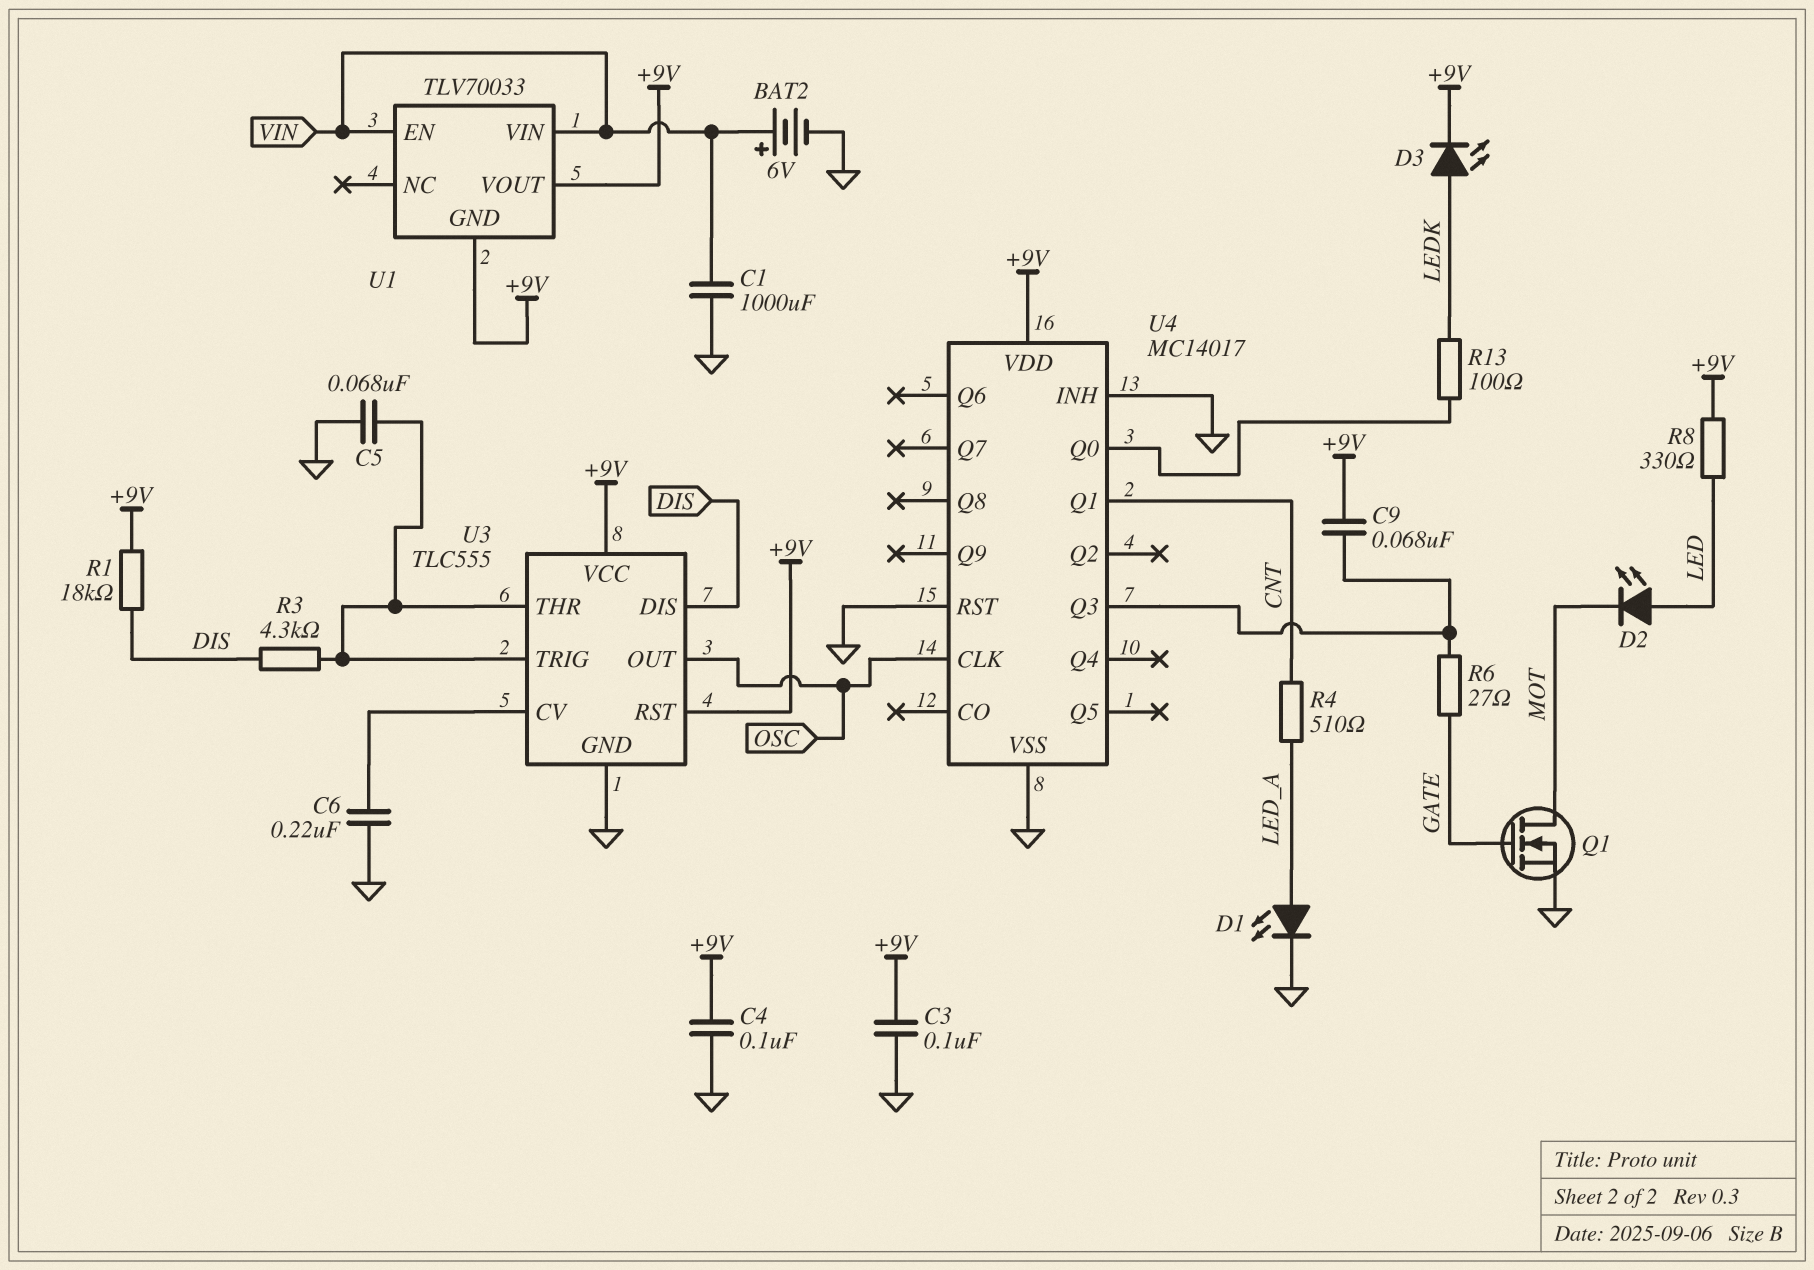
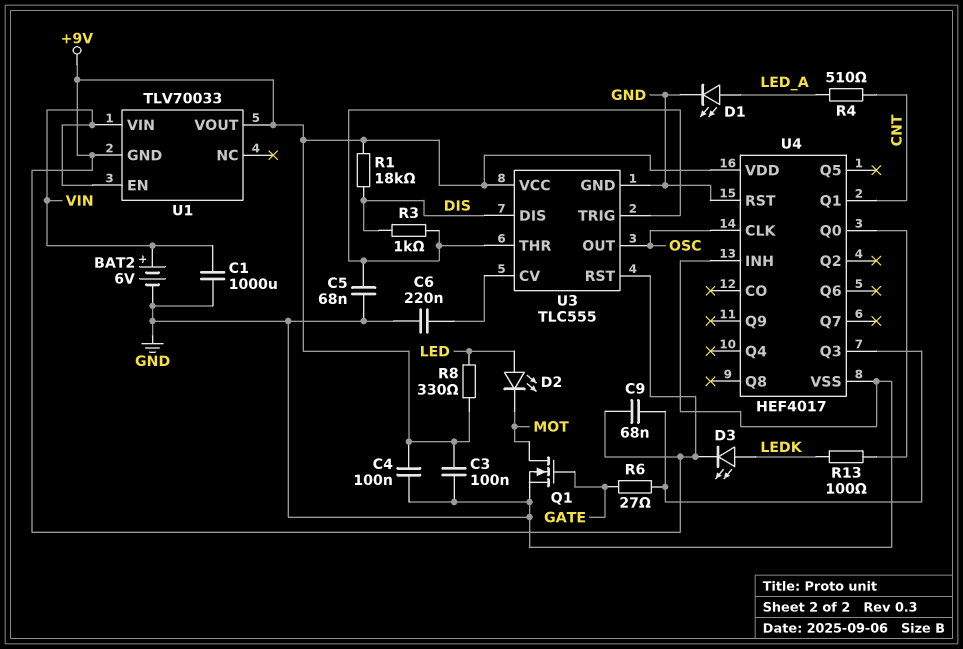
R3: 4.3k (DIS, U3/THR) -> 1k (DIS, U3/THR)
U4: MC14017 -> HEF4017

